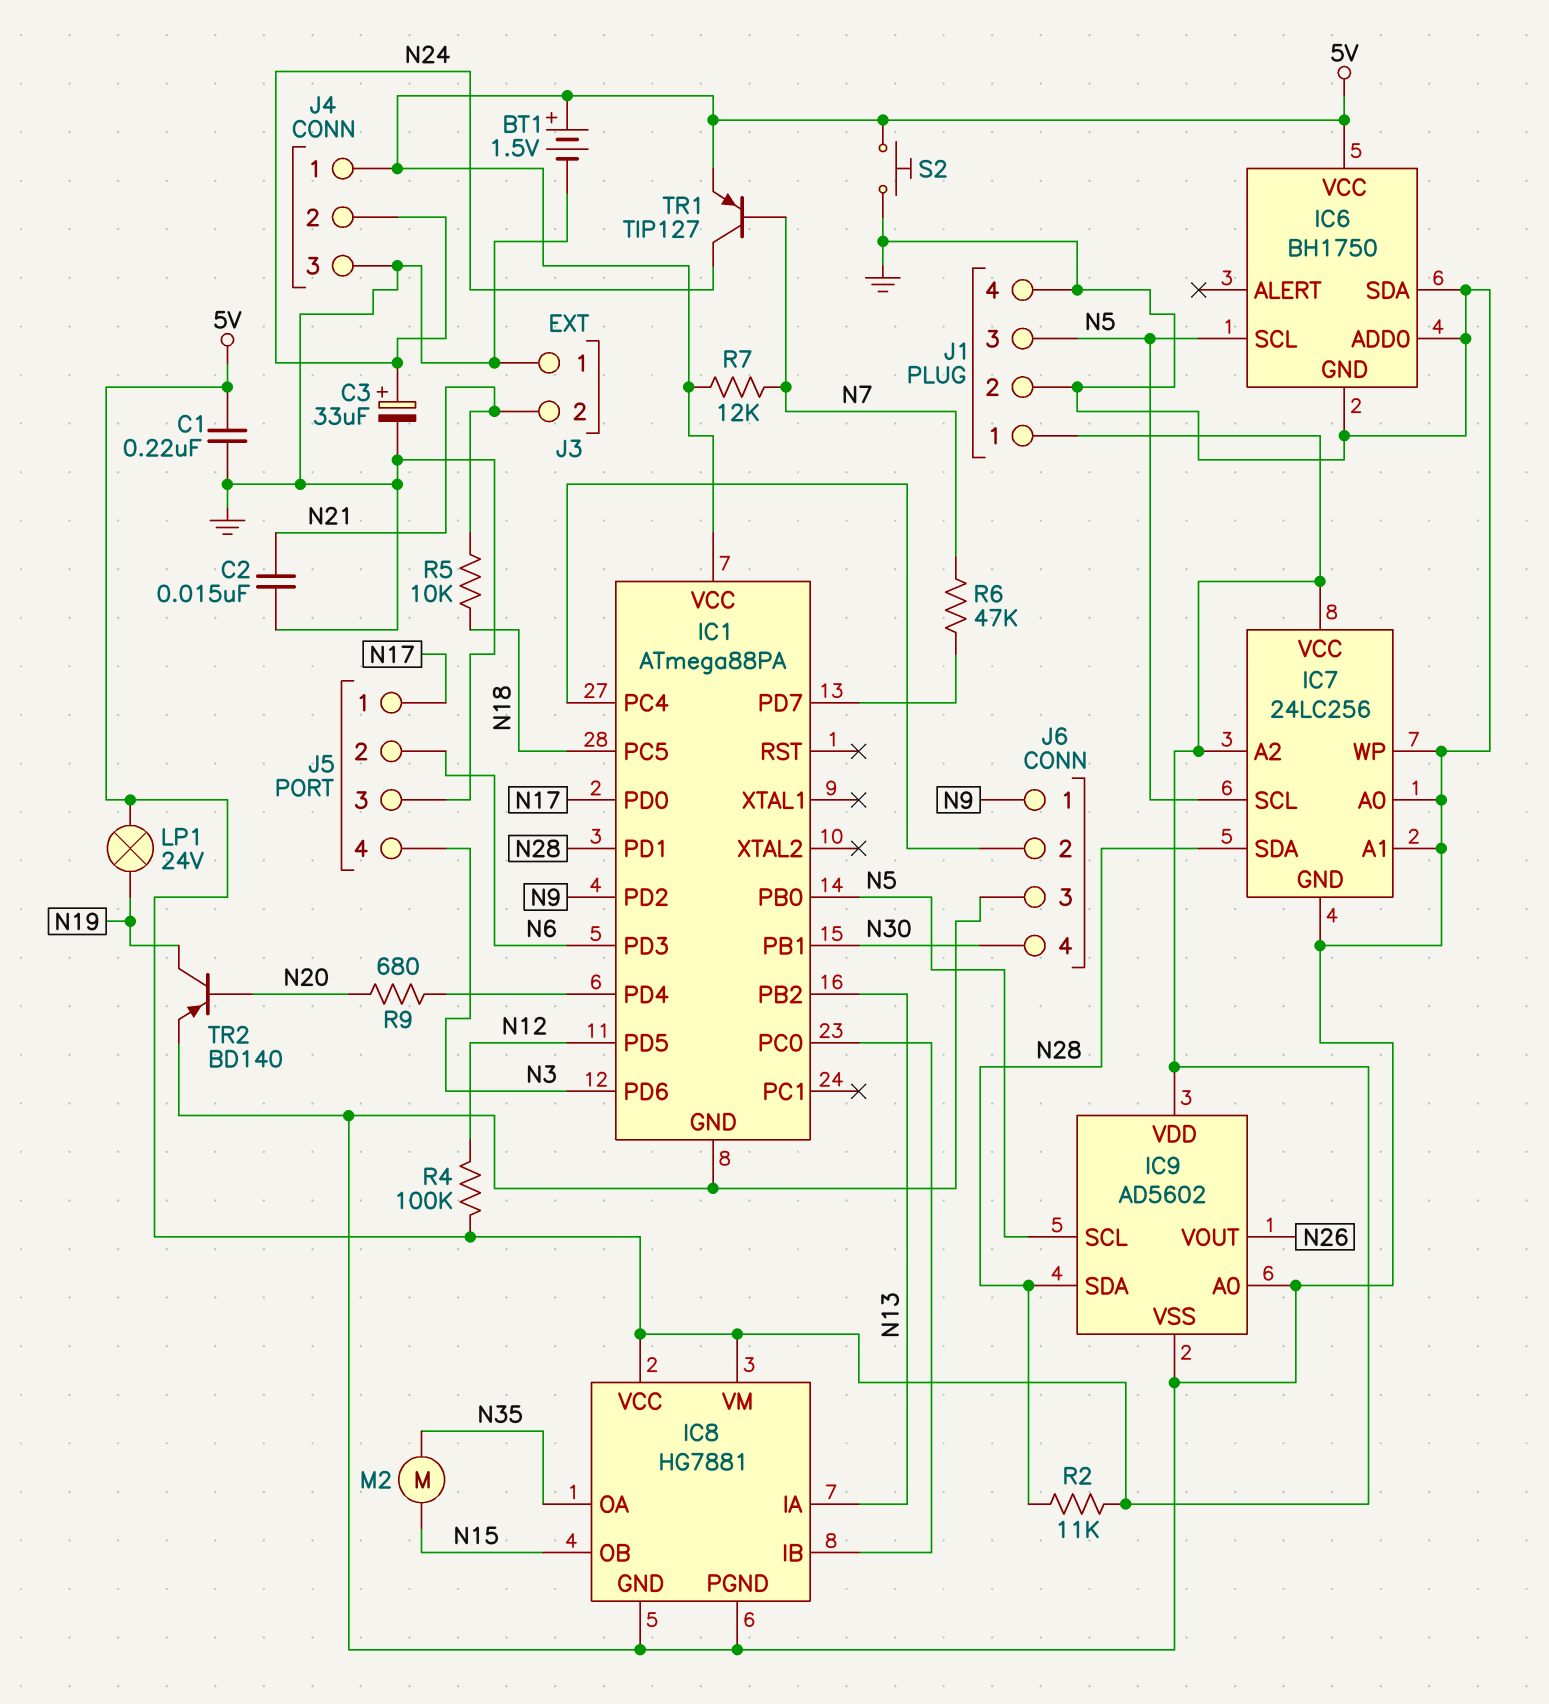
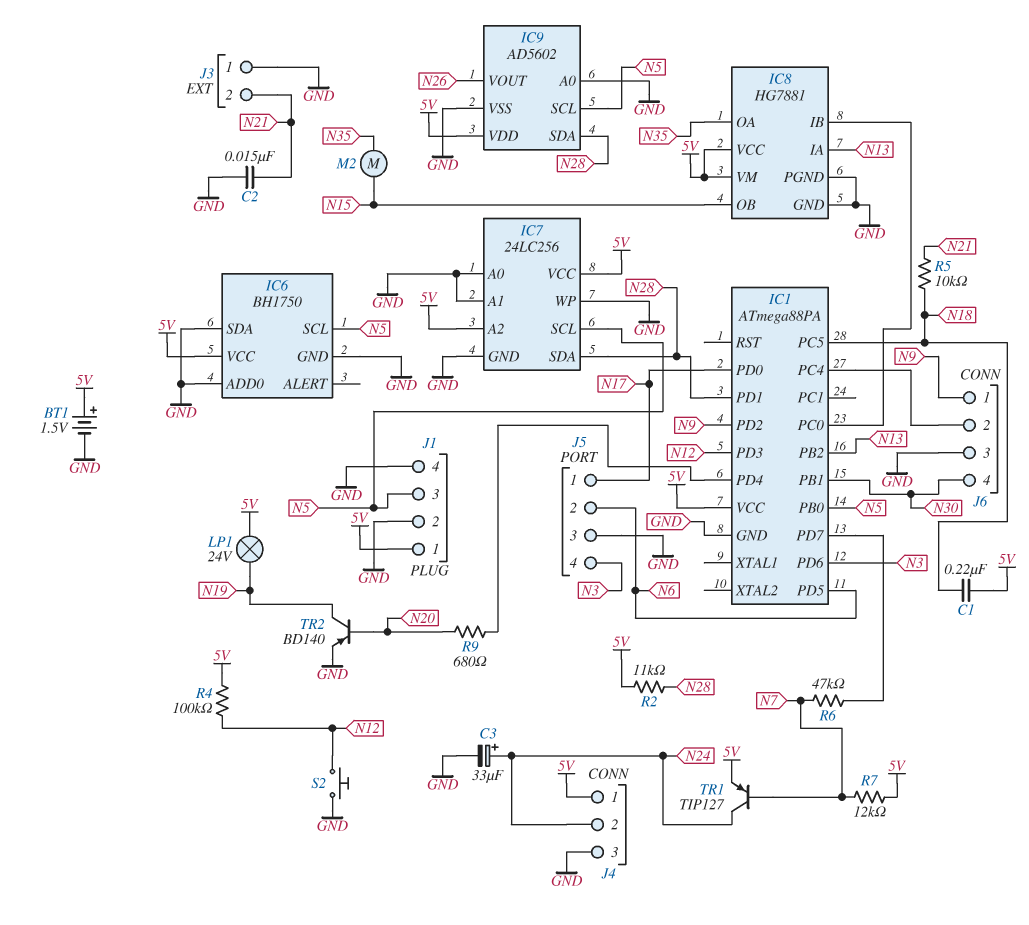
C1: 220nF (5V, GND) -> 220nF (5V, N18)
IC1 pin PD3: N6 -> N12
IC1 pin PD5: N12 -> N6
S2: button (5V, GND) -> button (GND, N12)

